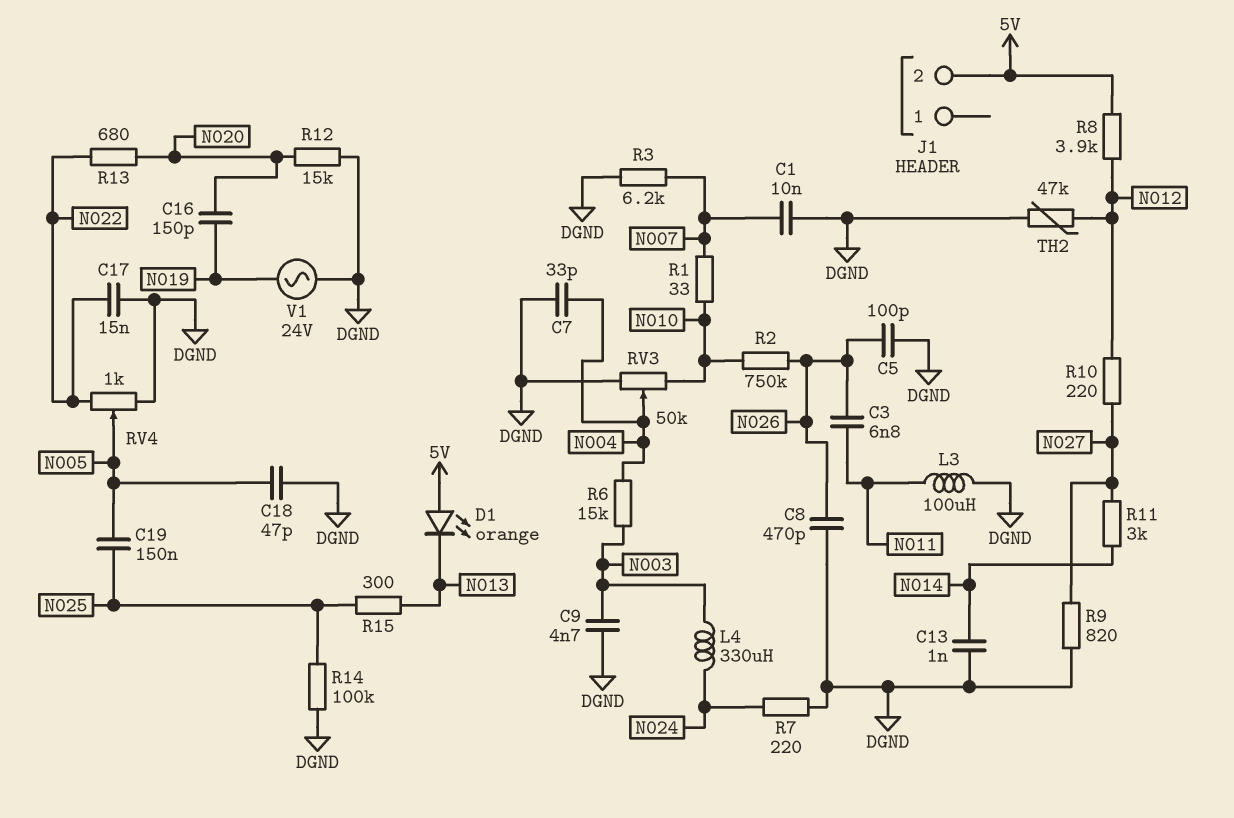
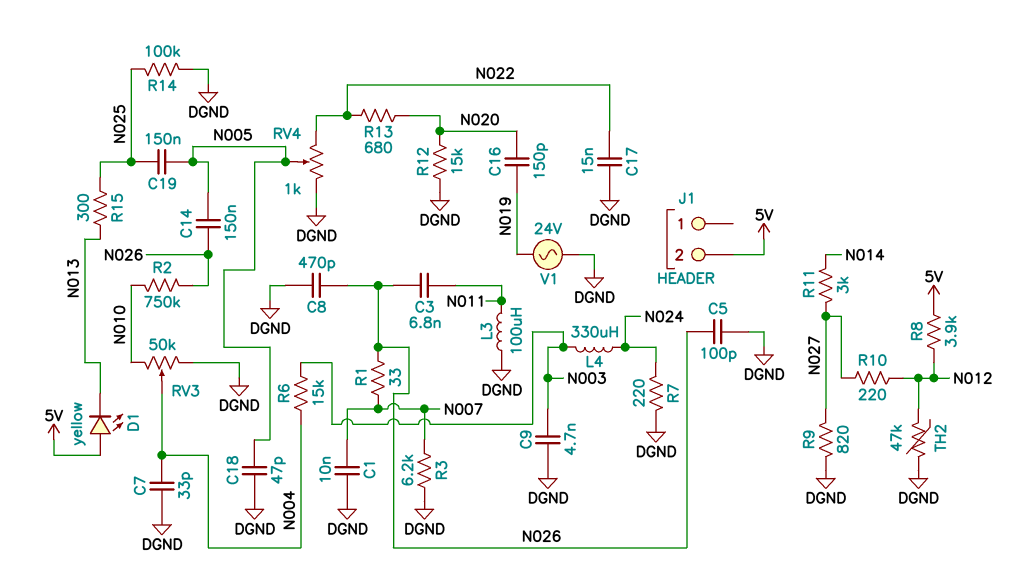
C13: 1nF (DGND, N014) -> none
C14: none -> 150nF (N005, N026)
D1: LED orange (A 5V, K N013) -> LED yellow (A 5V, K N013)
R1: 33 (N007, N010) -> 33 (N007, N026)

